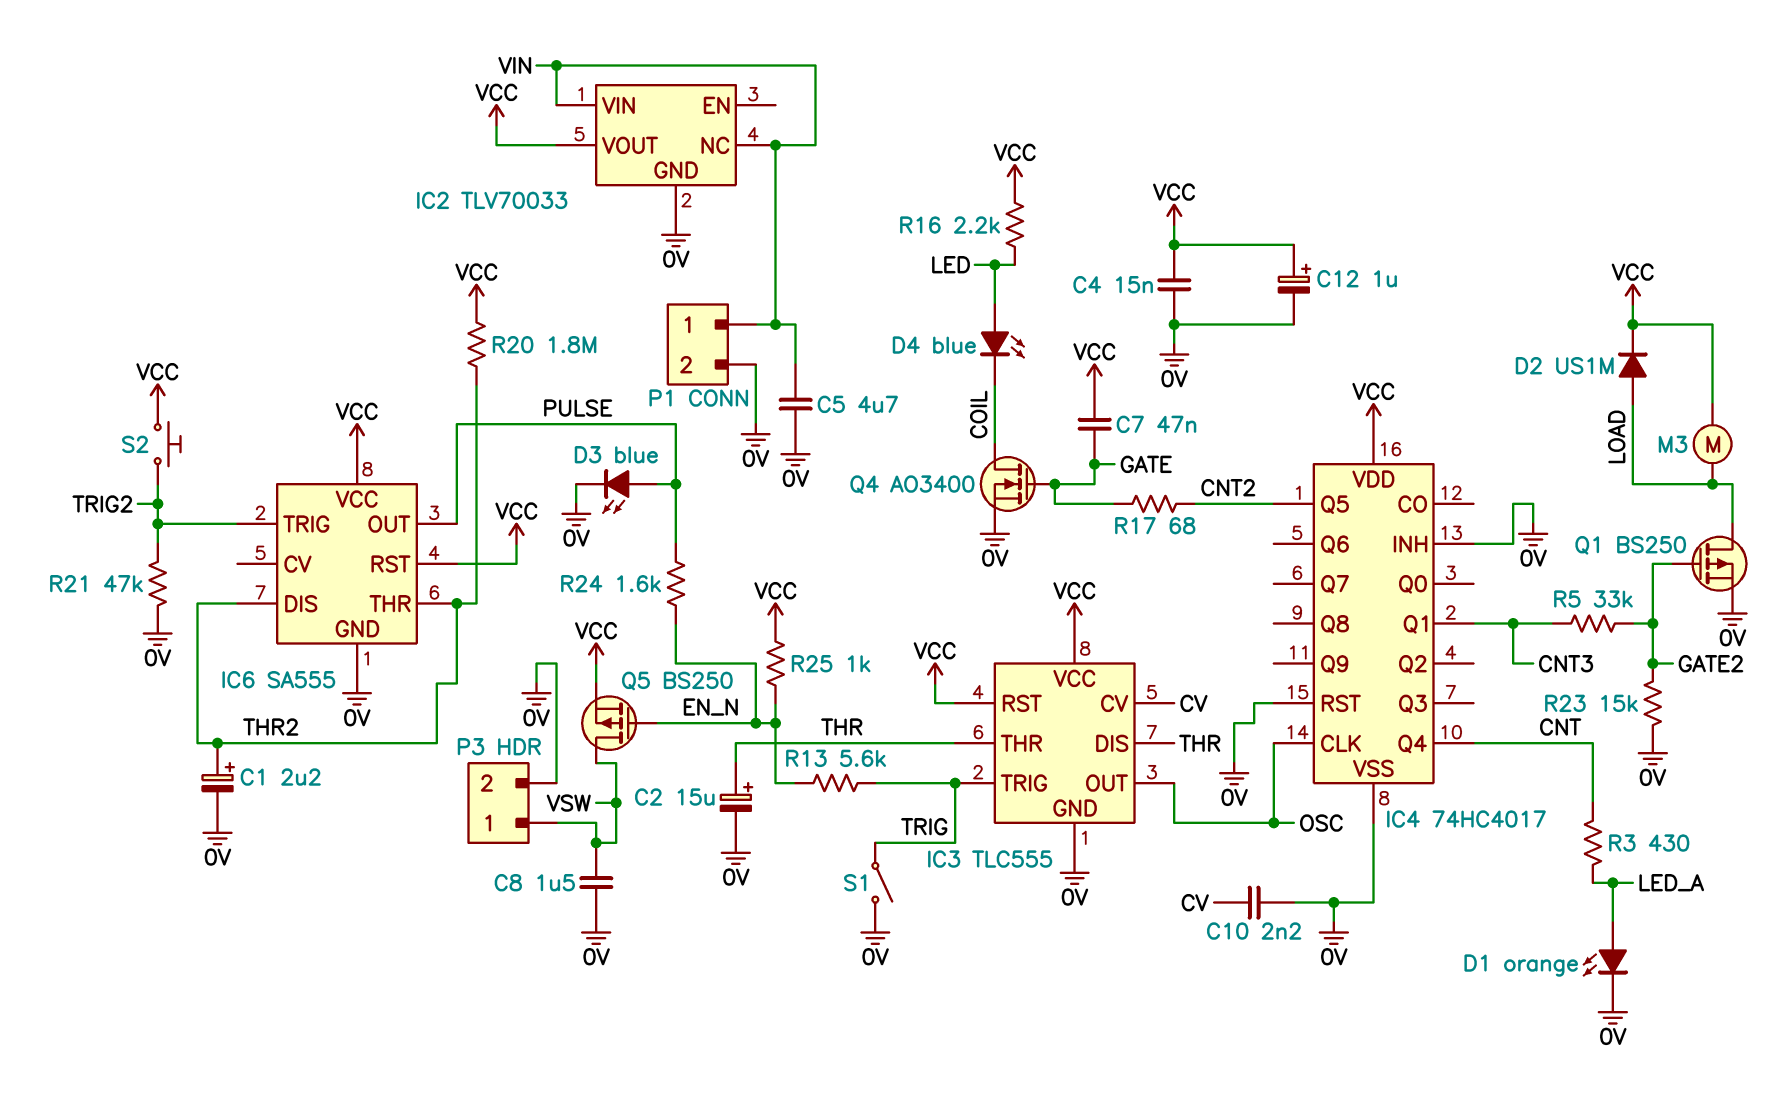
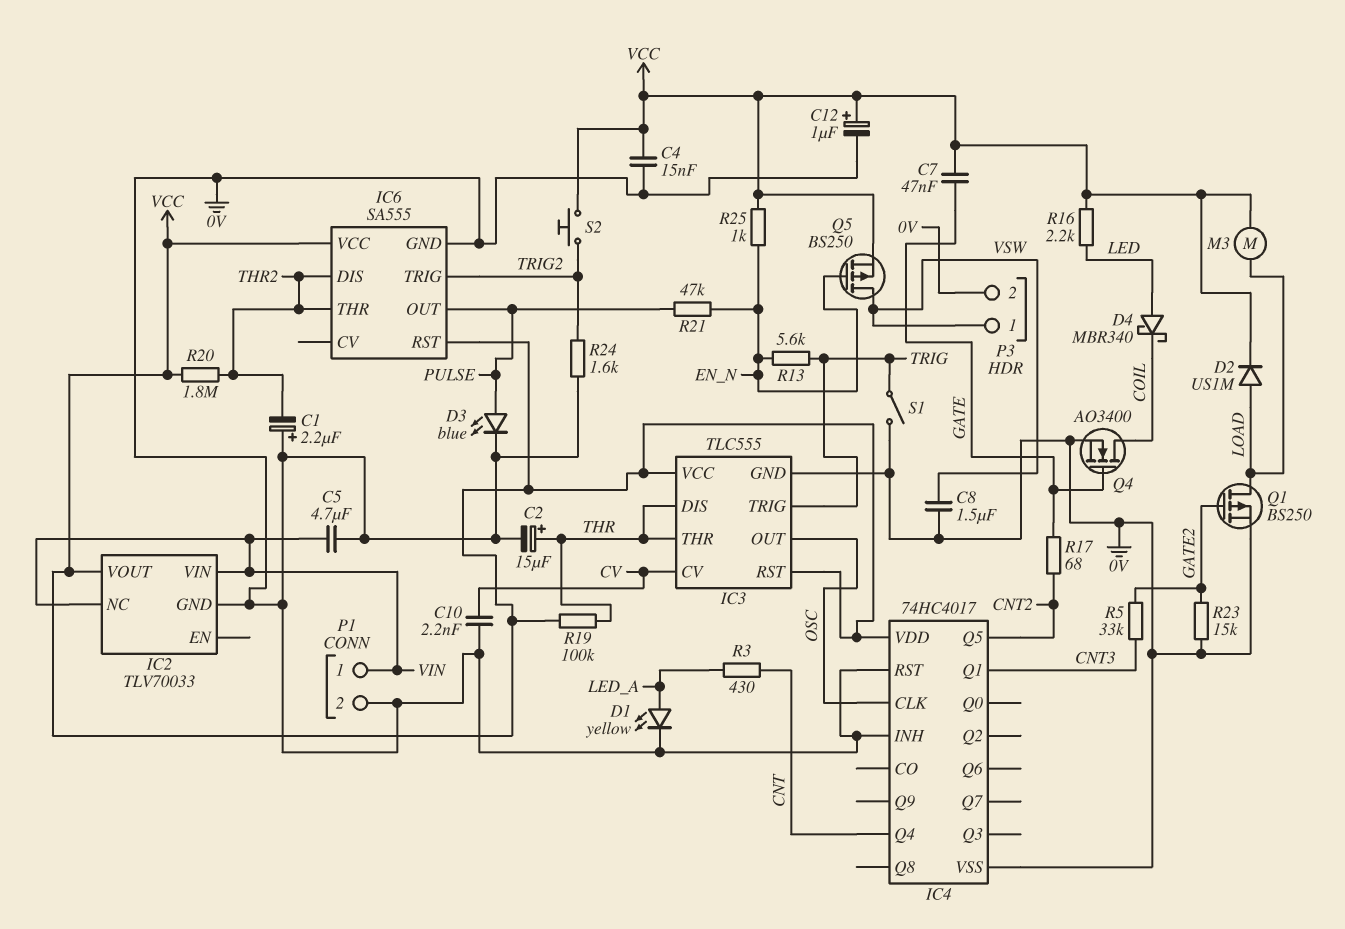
C1: 2.2uF (plus THR2, minus 0V) -> 2.2uF (plus 0V, minus THR2)
D1: LED orange (A LED_A, K 0V) -> LED yellow (A LED_A, K 0V)
D4: LED blue (A LED, K COIL) -> schottky MBR340 (A LED, K COIL)
R19: none -> 100k (THR, VCC)
R21: 47k (0V, TRIG2) -> 47k (EN_N, PULSE)
R24: 1.6k (EN_N, PULSE) -> 1.6k (0V, TRIG2)

